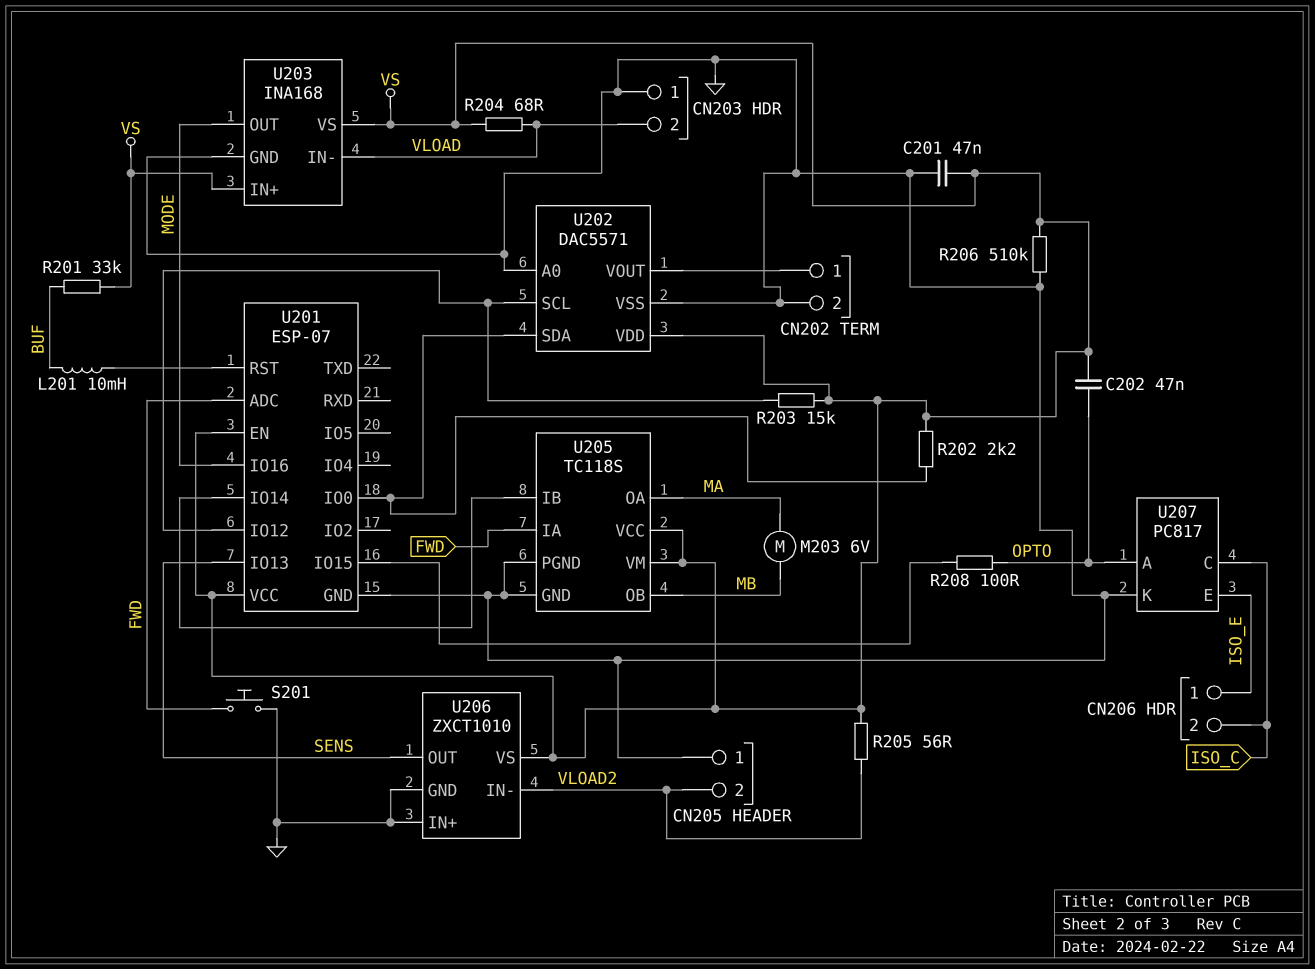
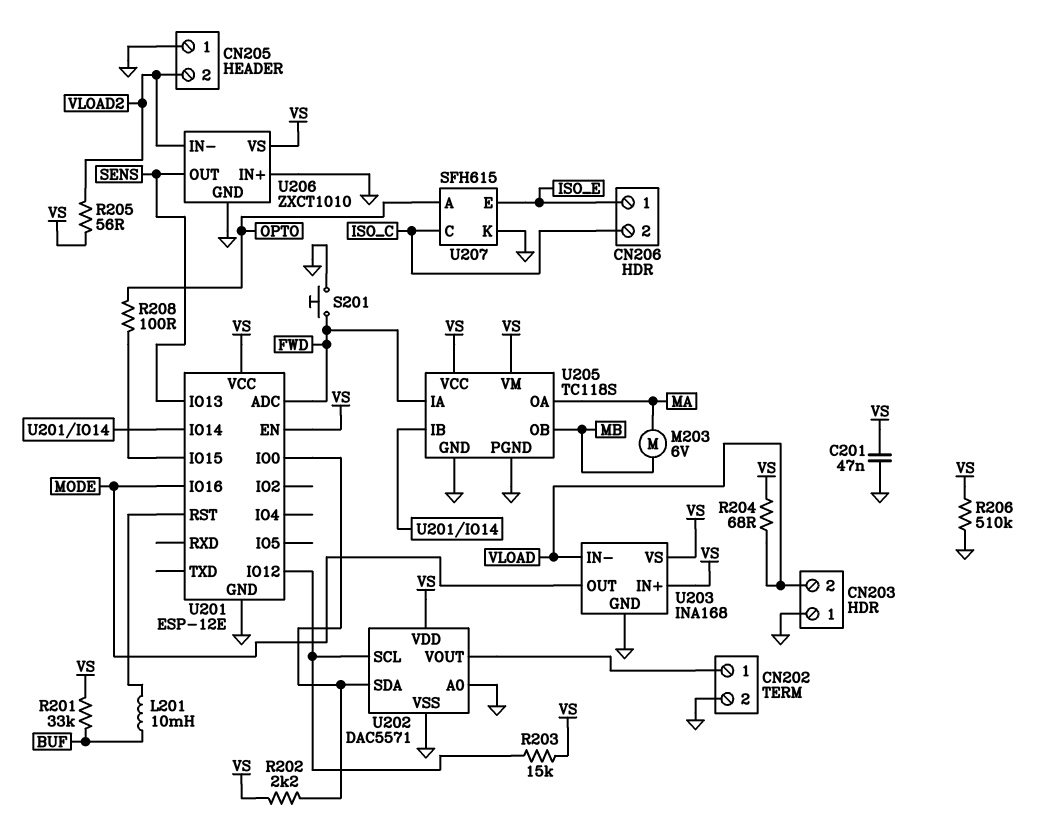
C202: 47nF (OPTO, VS) -> none
U201: ESP-07 -> ESP-12E
U207: PC817 -> SFH615

